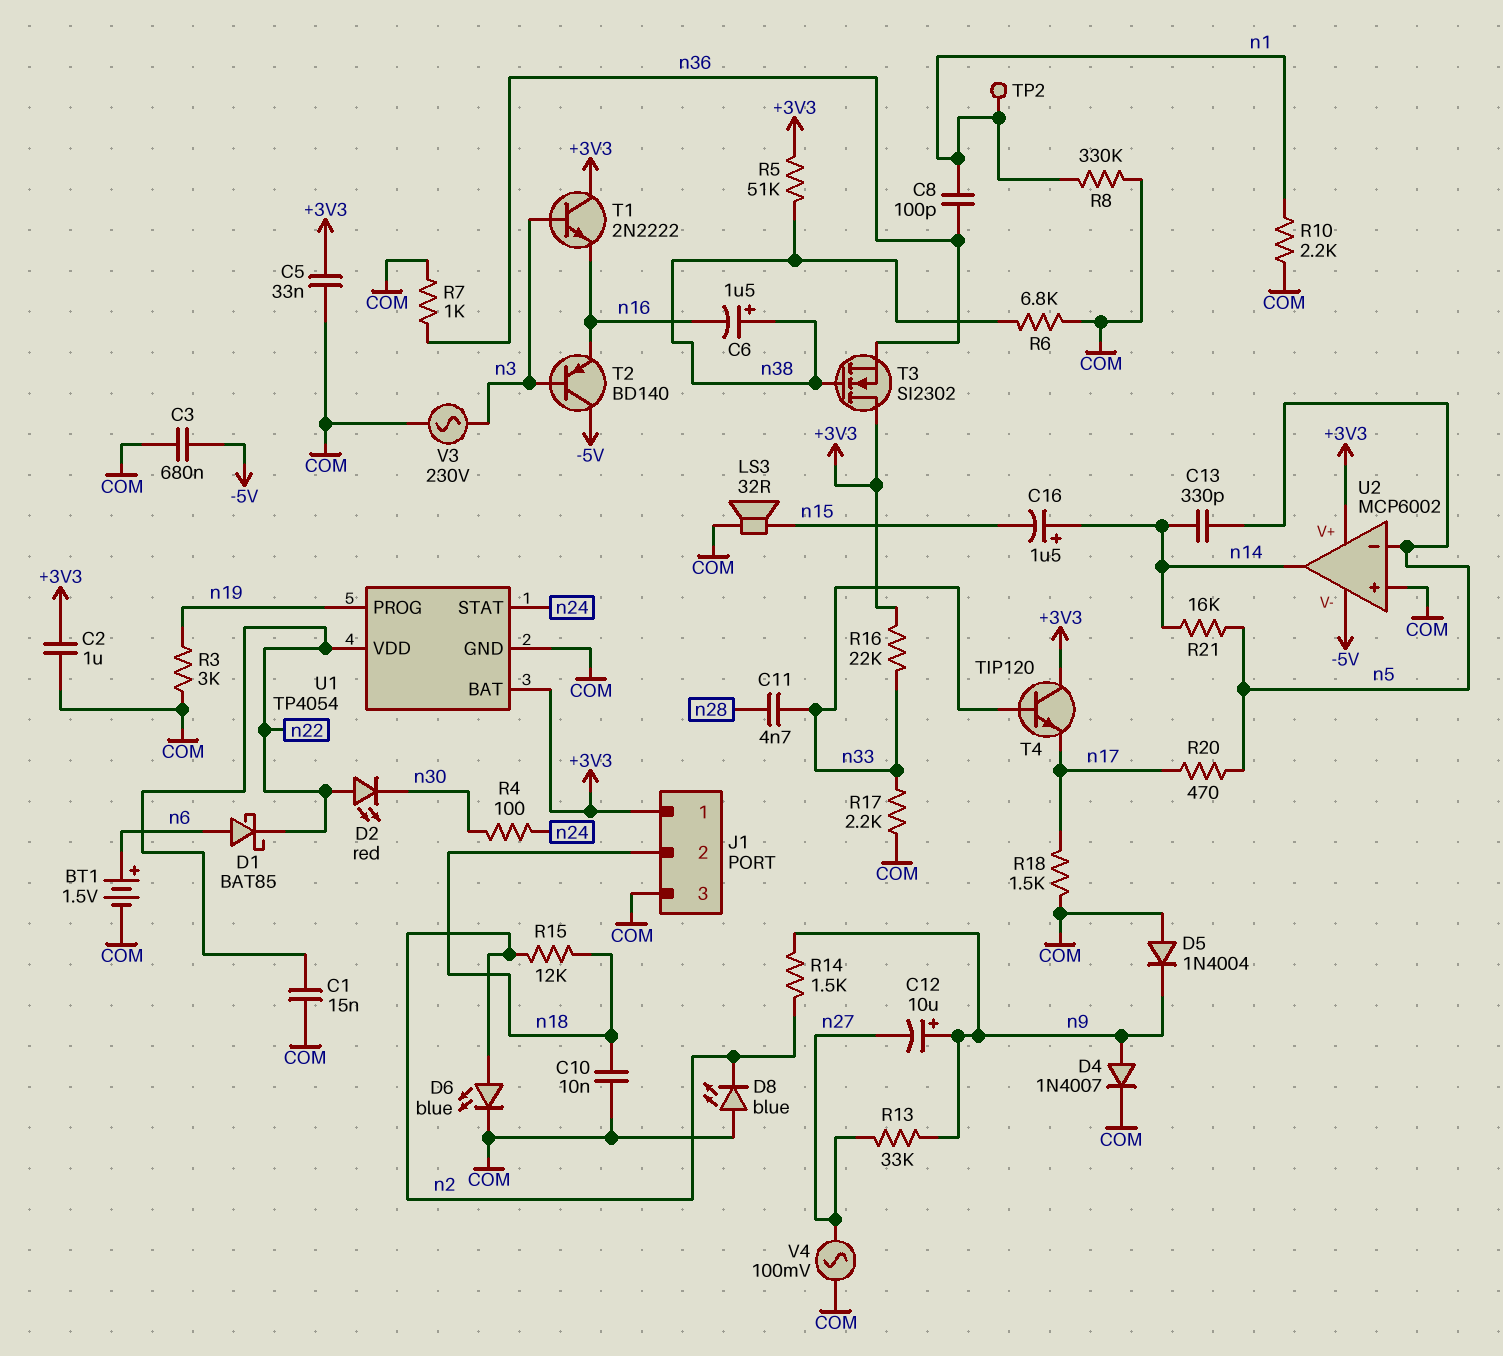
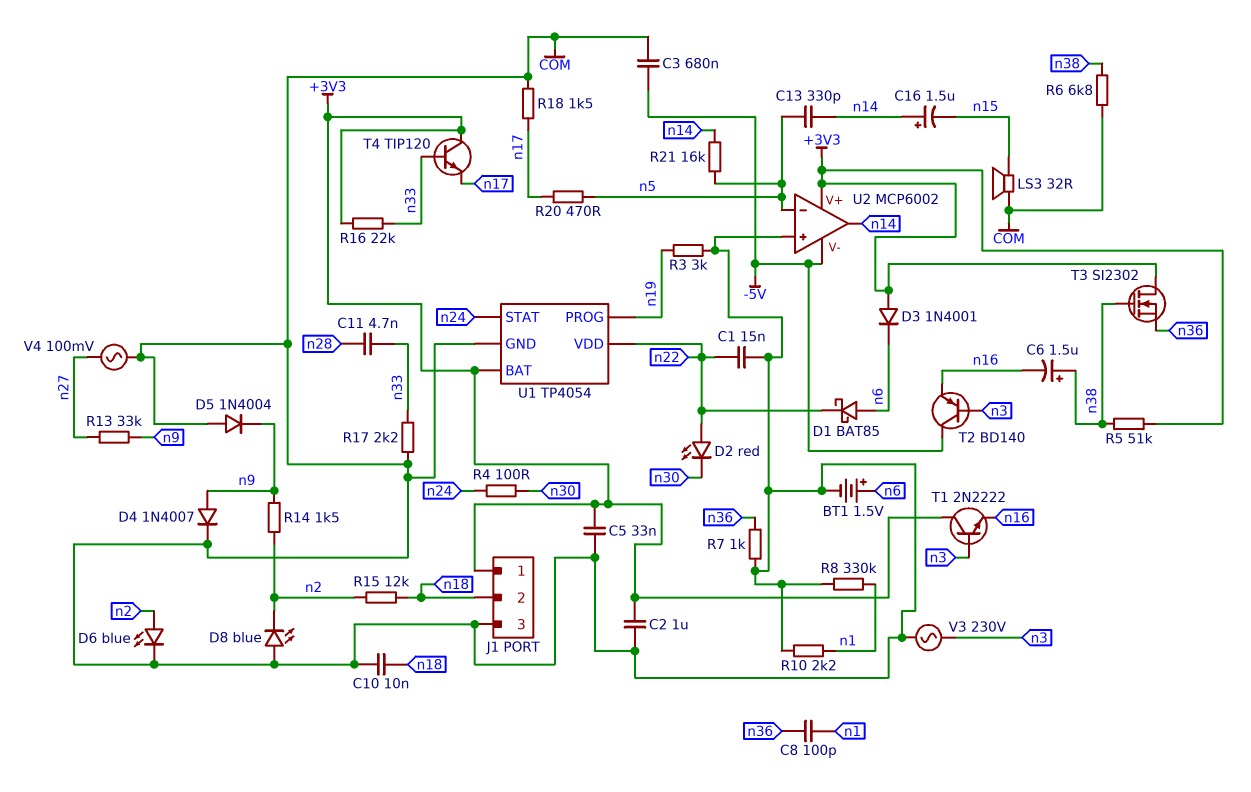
C12: 10uF (plus n9, minus n27) -> none
D3: none -> diode 1N4001 (A +3V3, K n6)
TP2: test point (n1) -> none

